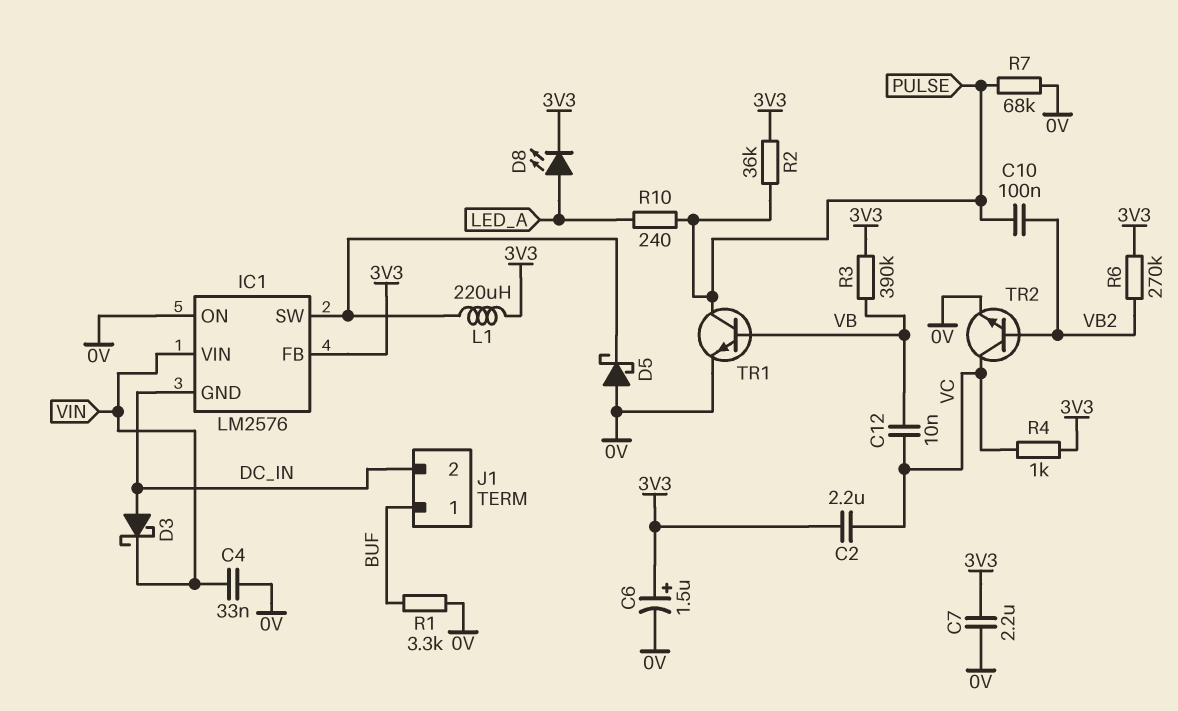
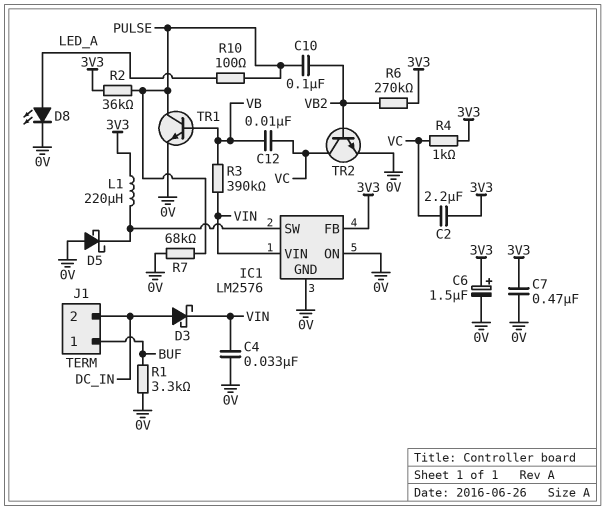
C7: 2.2uF (0V, 3V3) -> 470nF (0V, 3V3)
D8: LED (A LED_A, K 3V3) -> LED (A LED_A, K 0V)
IC1 pin GND: DC_IN -> 0V
R3: 390k (3V3, VB) -> 390k (VB, VIN)
R10: 240 (LED_A, PULSE) -> 100 (LED_A, PULSE)

